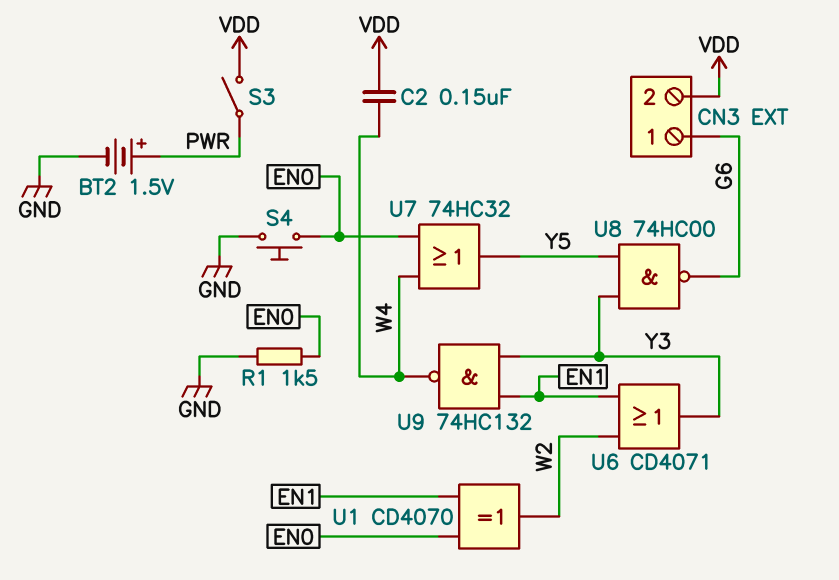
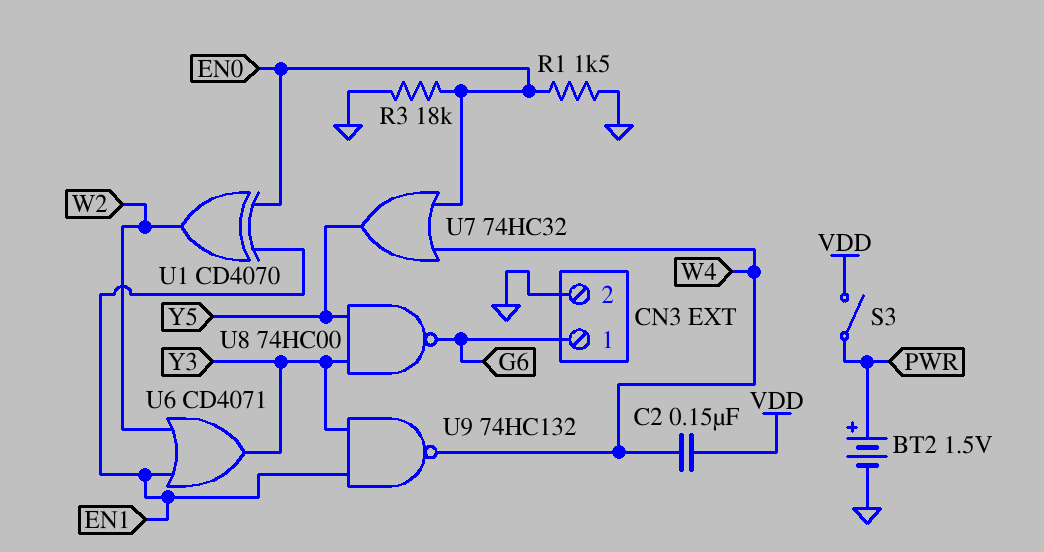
CN3 pin 2: VDD -> GND
R3: none -> 18k (EN0, GND)
S4: button (EN0, GND) -> none

